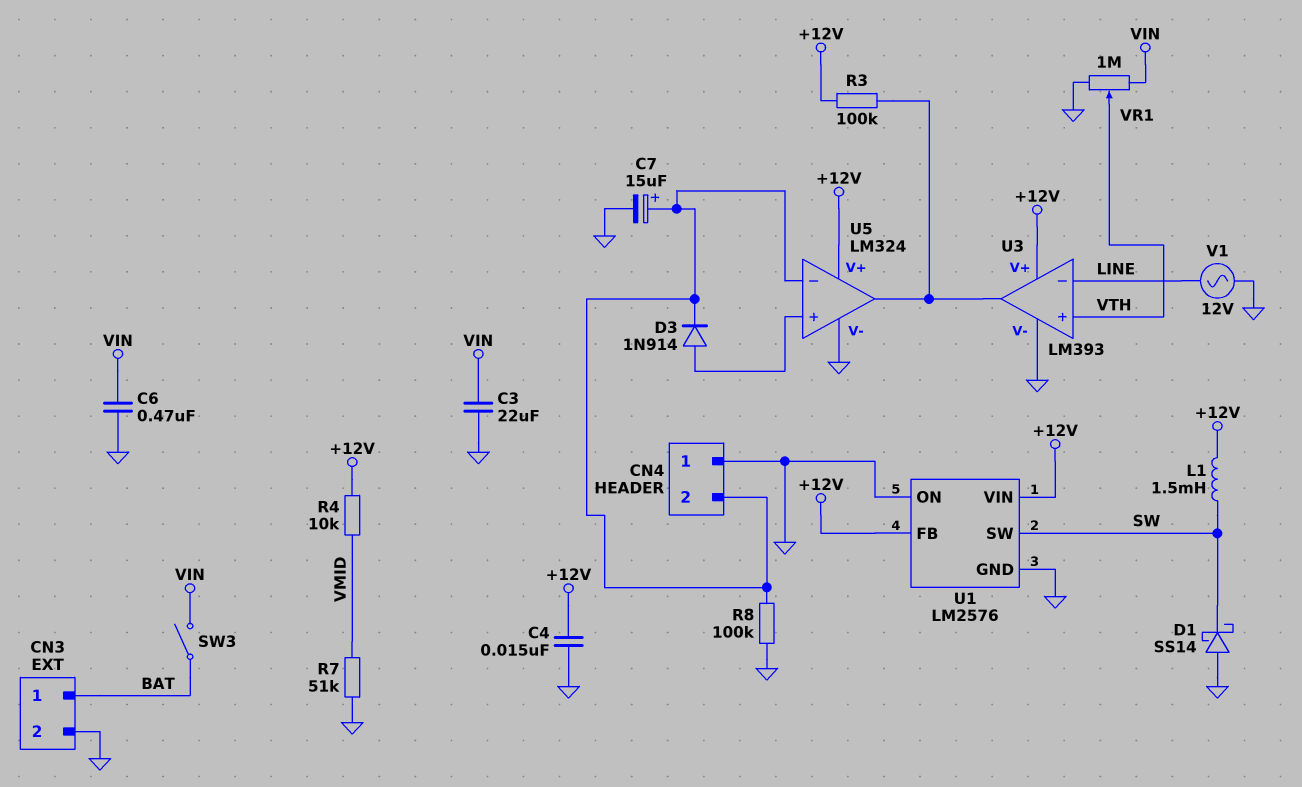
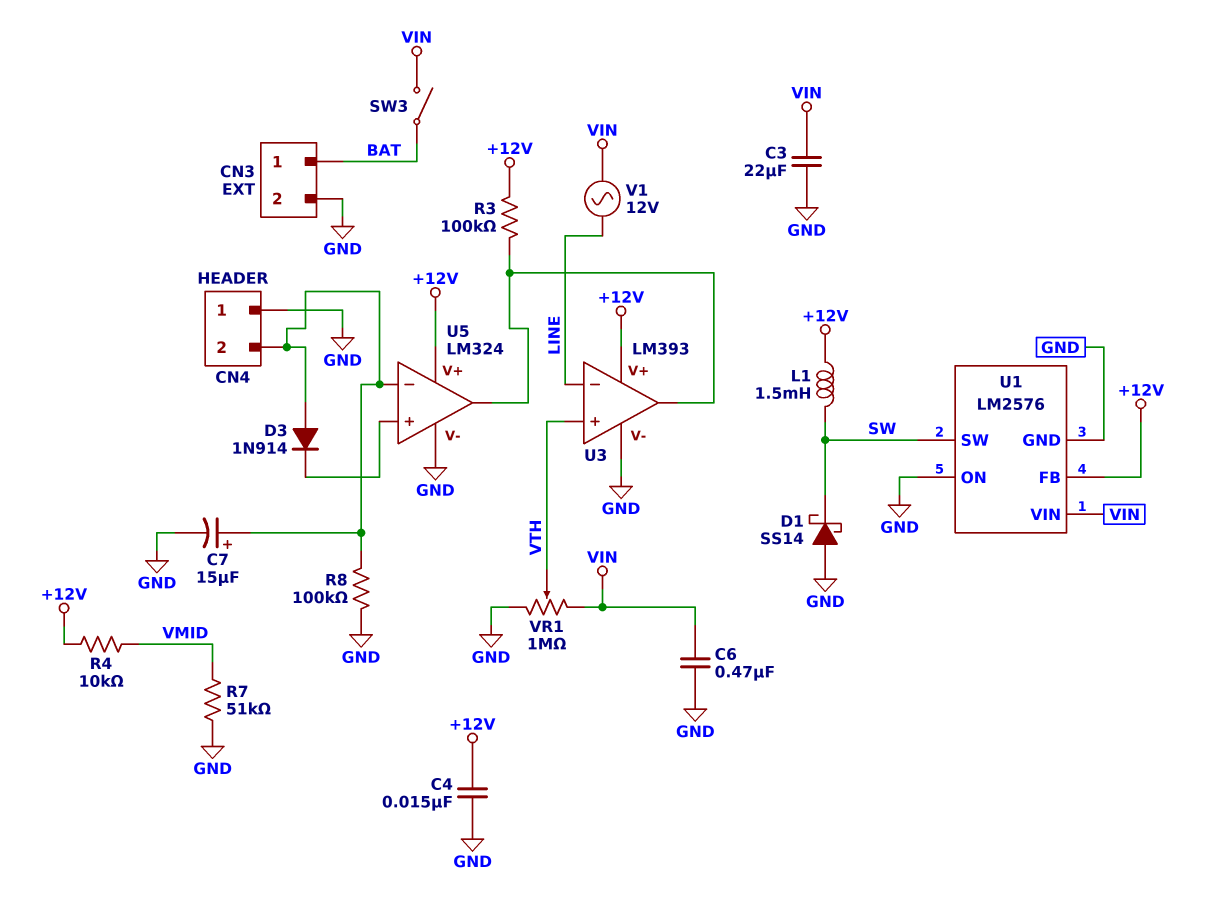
D3: diode 1N914 (A U5/in+, K CN4/2) -> diode 1N914 (A CN4/2, K U5/in+)
U1 pin VIN: +12V -> VIN
V1: AC 12V (GND, LINE) -> AC 12V (LINE, VIN)

